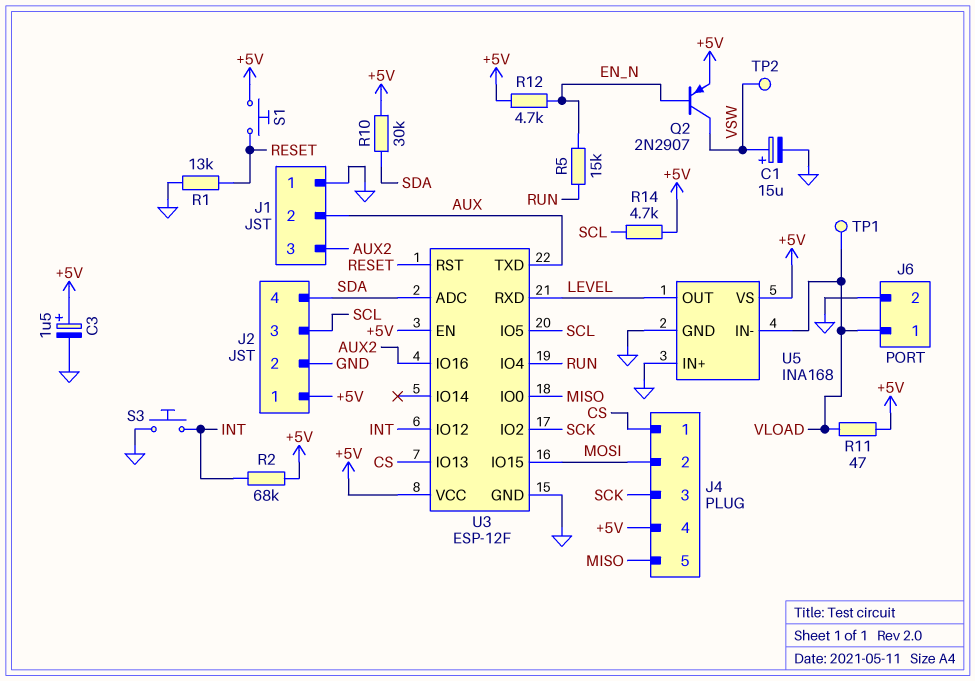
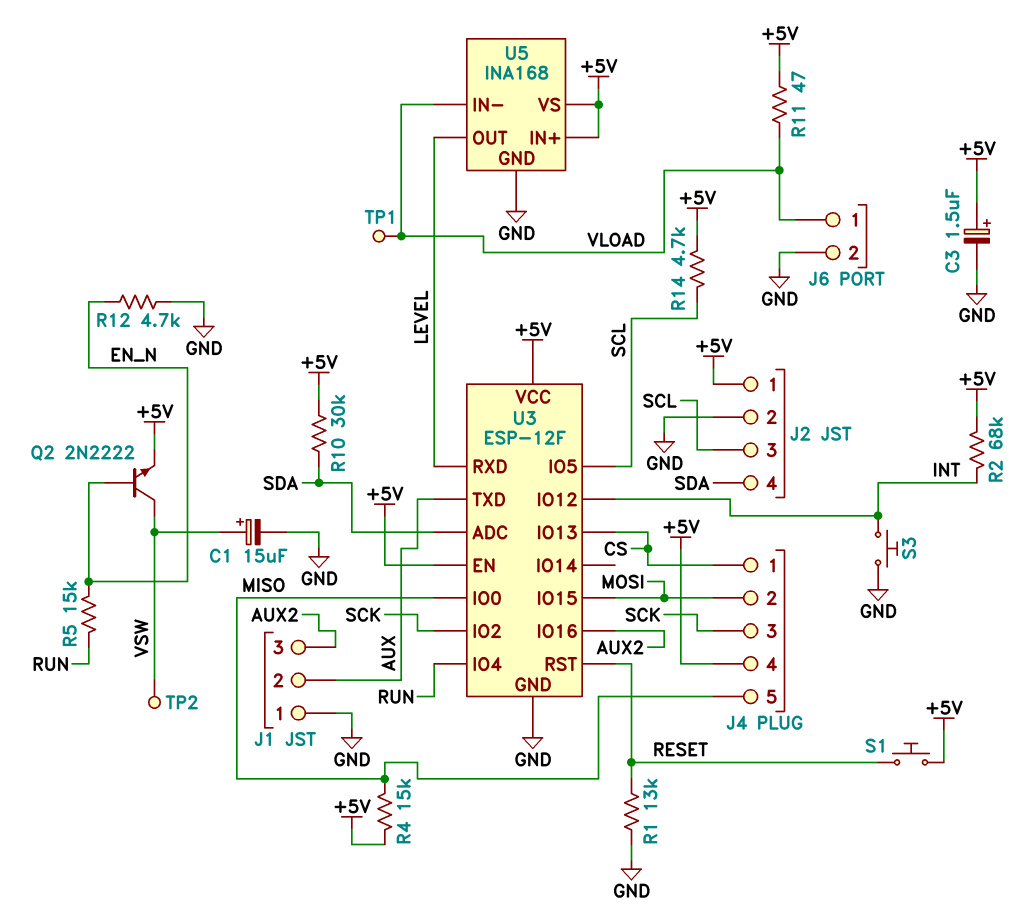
Q2: PNP 2N2907 (B EN_N, C VSW, E +5V) -> NPN 2N2222 (B EN_N, C VSW, E +5V)
R4: none -> 15k (+5V, MISO)
R12: 4.7k (+5V, EN_N) -> 4.7k (EN_N, GND)
U5 pin IN+: GND -> +5V

